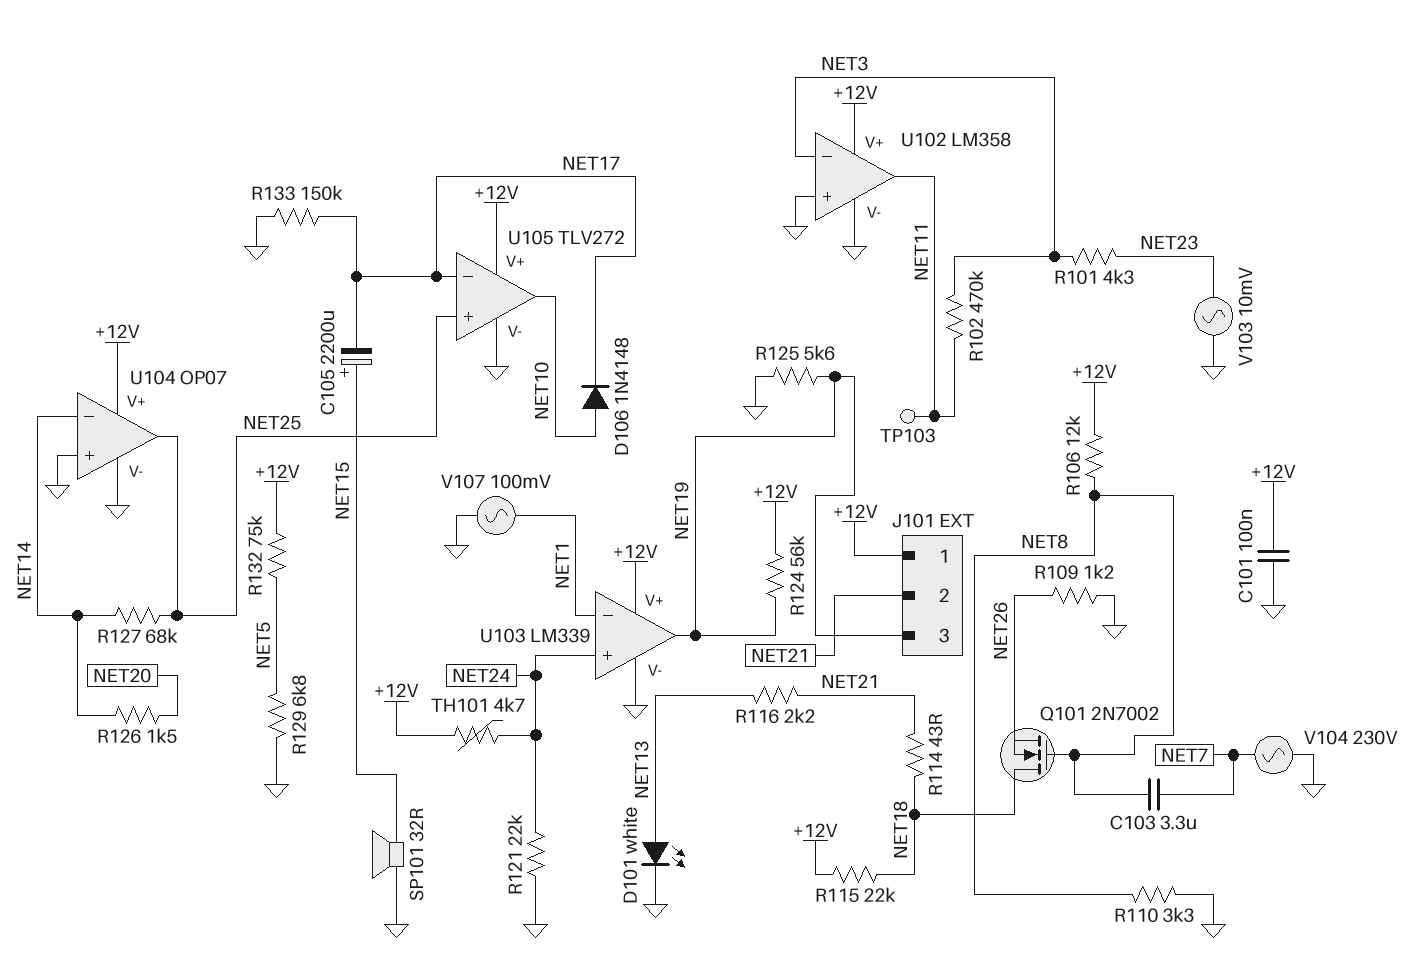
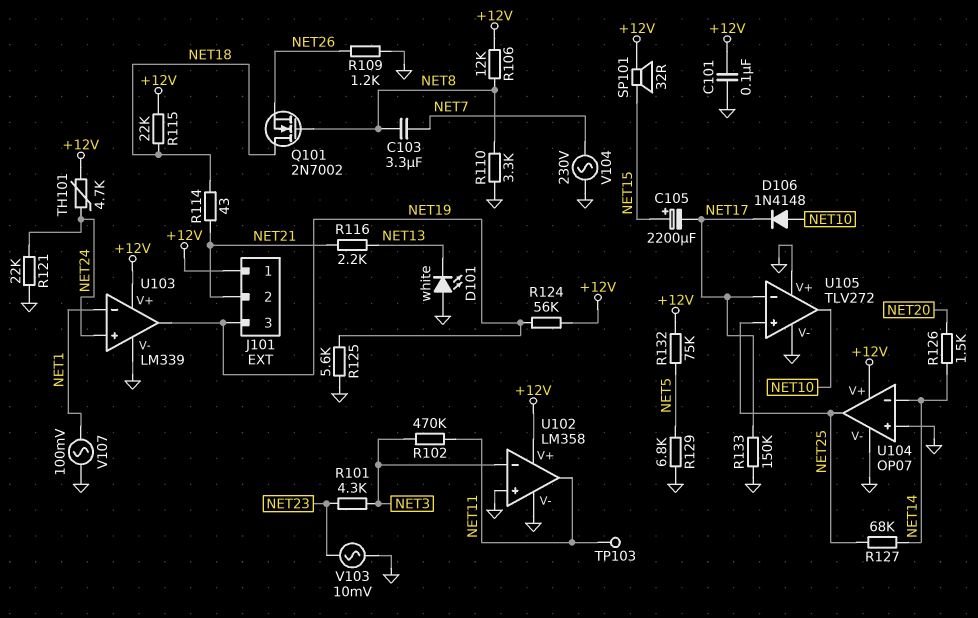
D101: LED white (A NET13, K GND) -> LED white (A GND, K NET13)
SP101: speaker 32R (GND, NET15) -> speaker 32R (+12V, NET15)
U105 pin V+: +12V -> GND

